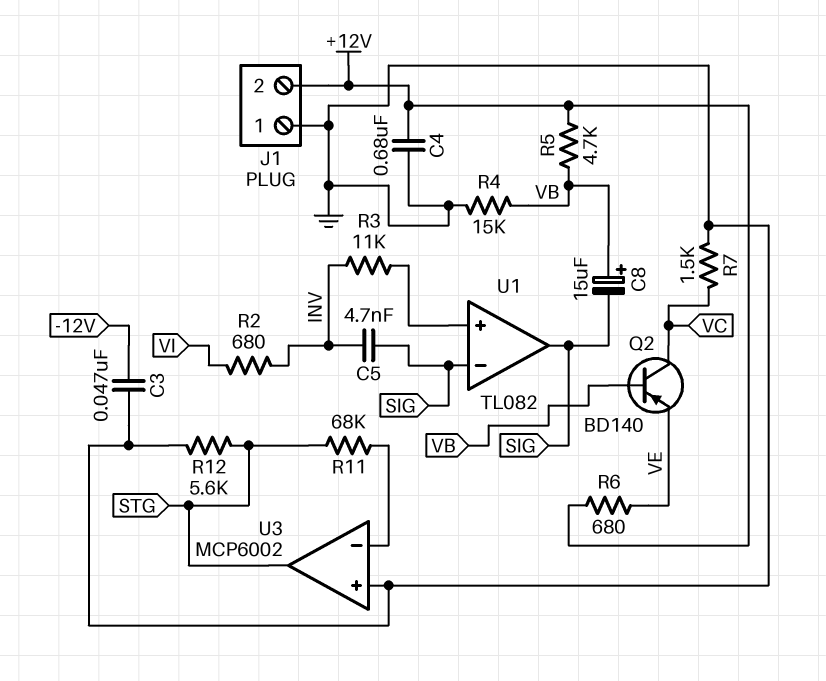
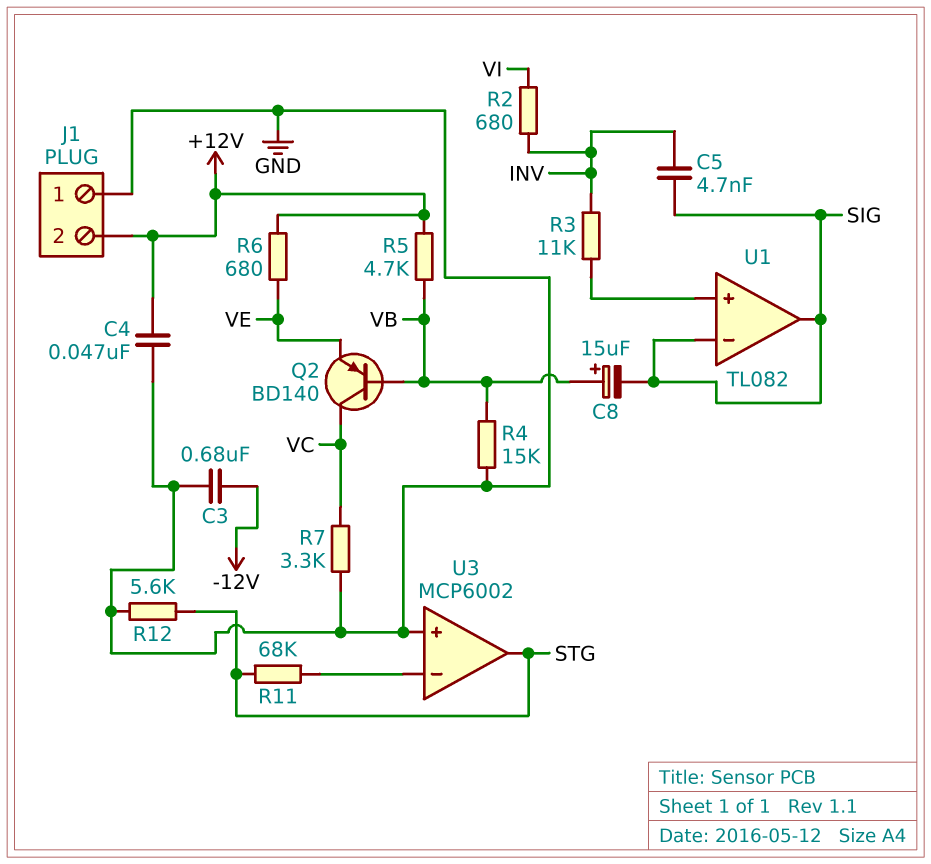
C3: 47nF (-12V, GND) -> 680nF (-12V, GND)
C4: 680nF (+12V, GND) -> 47nF (+12V, GND)
R7: 1.5k (GND, VC) -> 3.3k (GND, VC)

